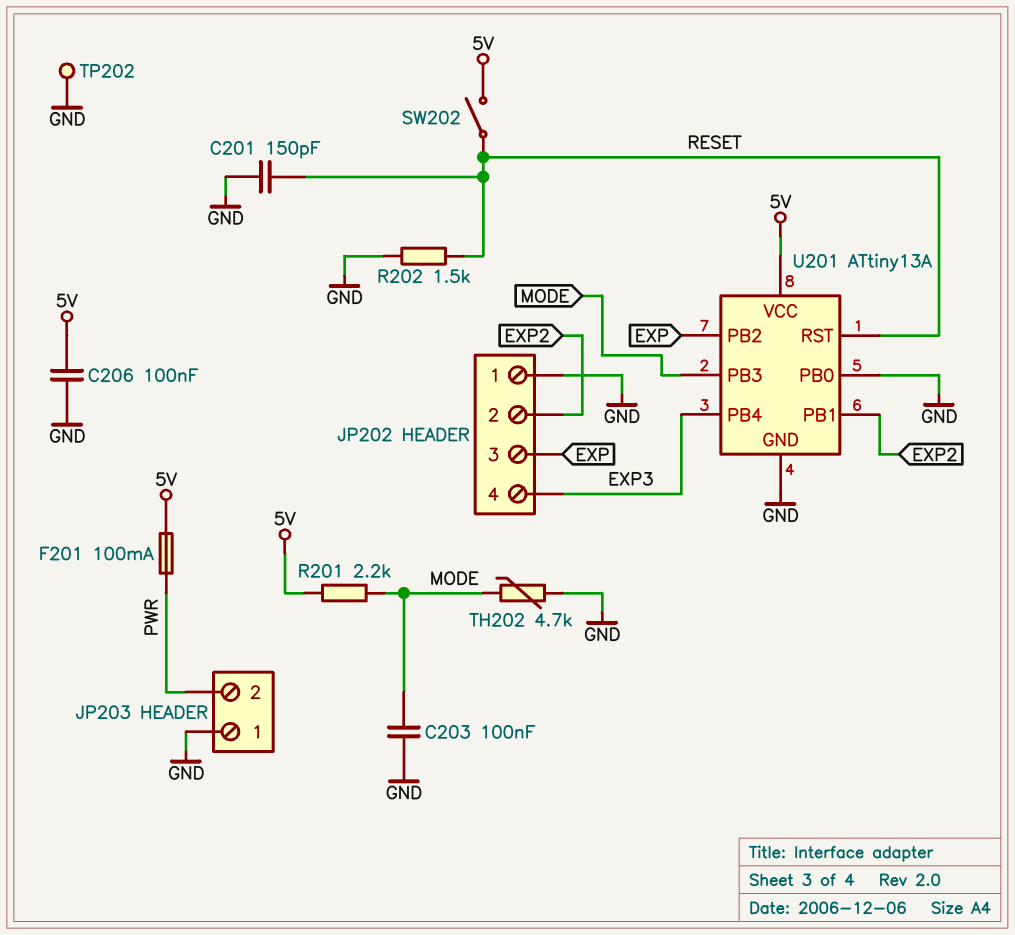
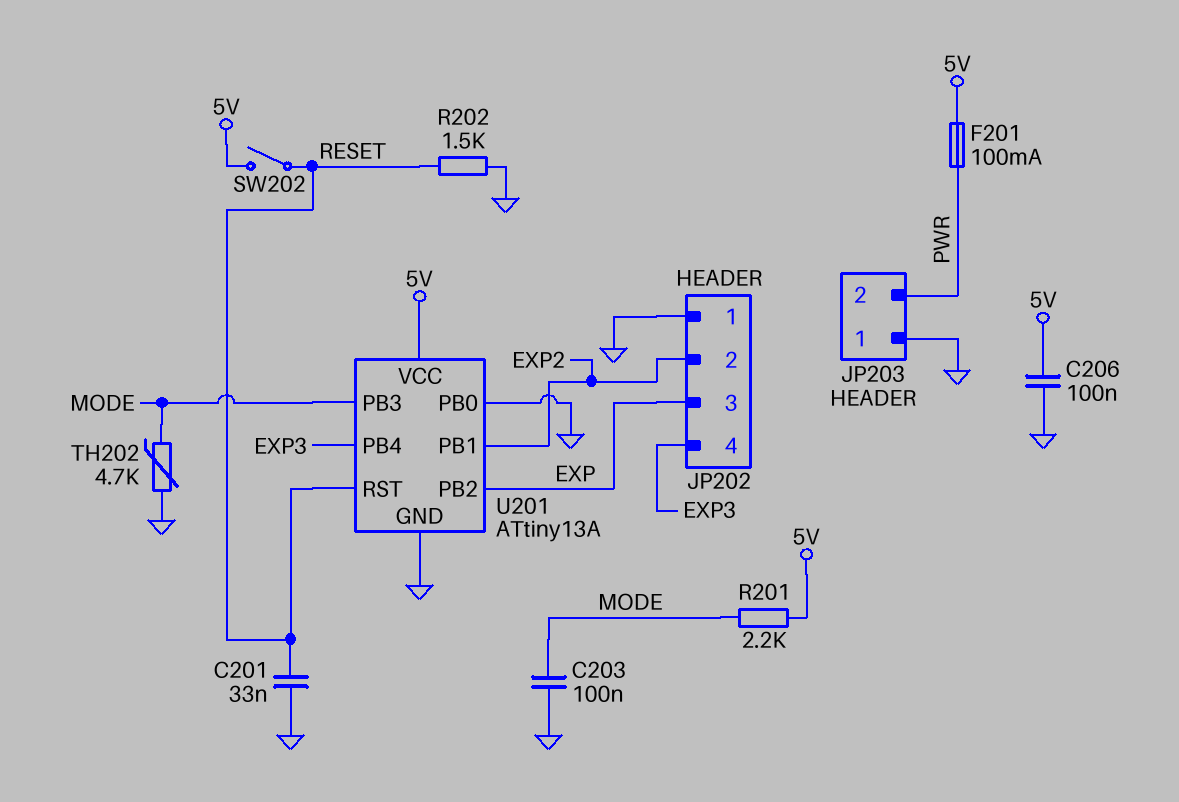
C201: 150pF (GND, RESET) -> 33nF (GND, RESET)
TP202: test point (GND) -> none

